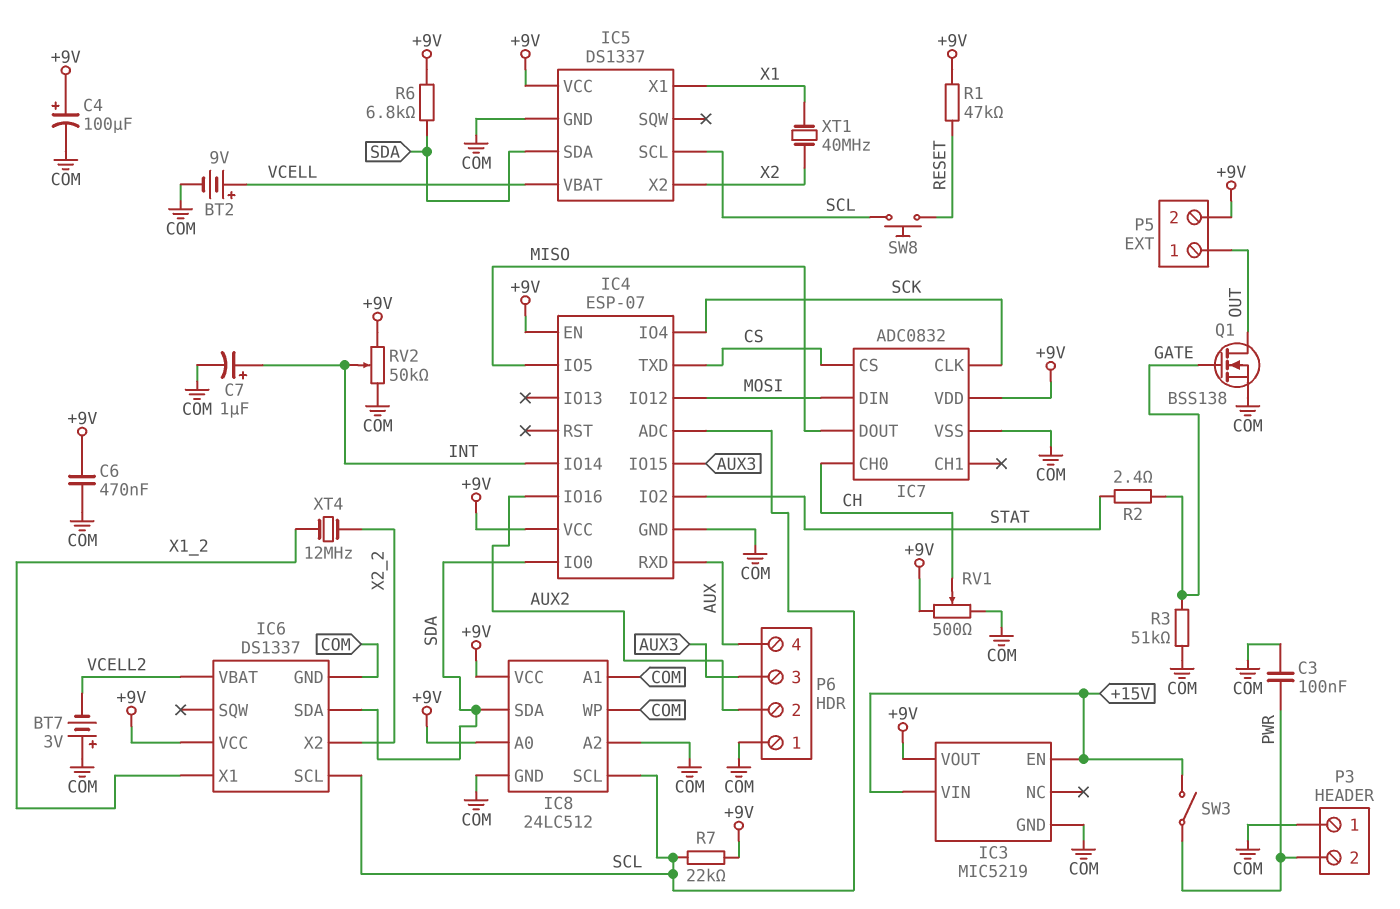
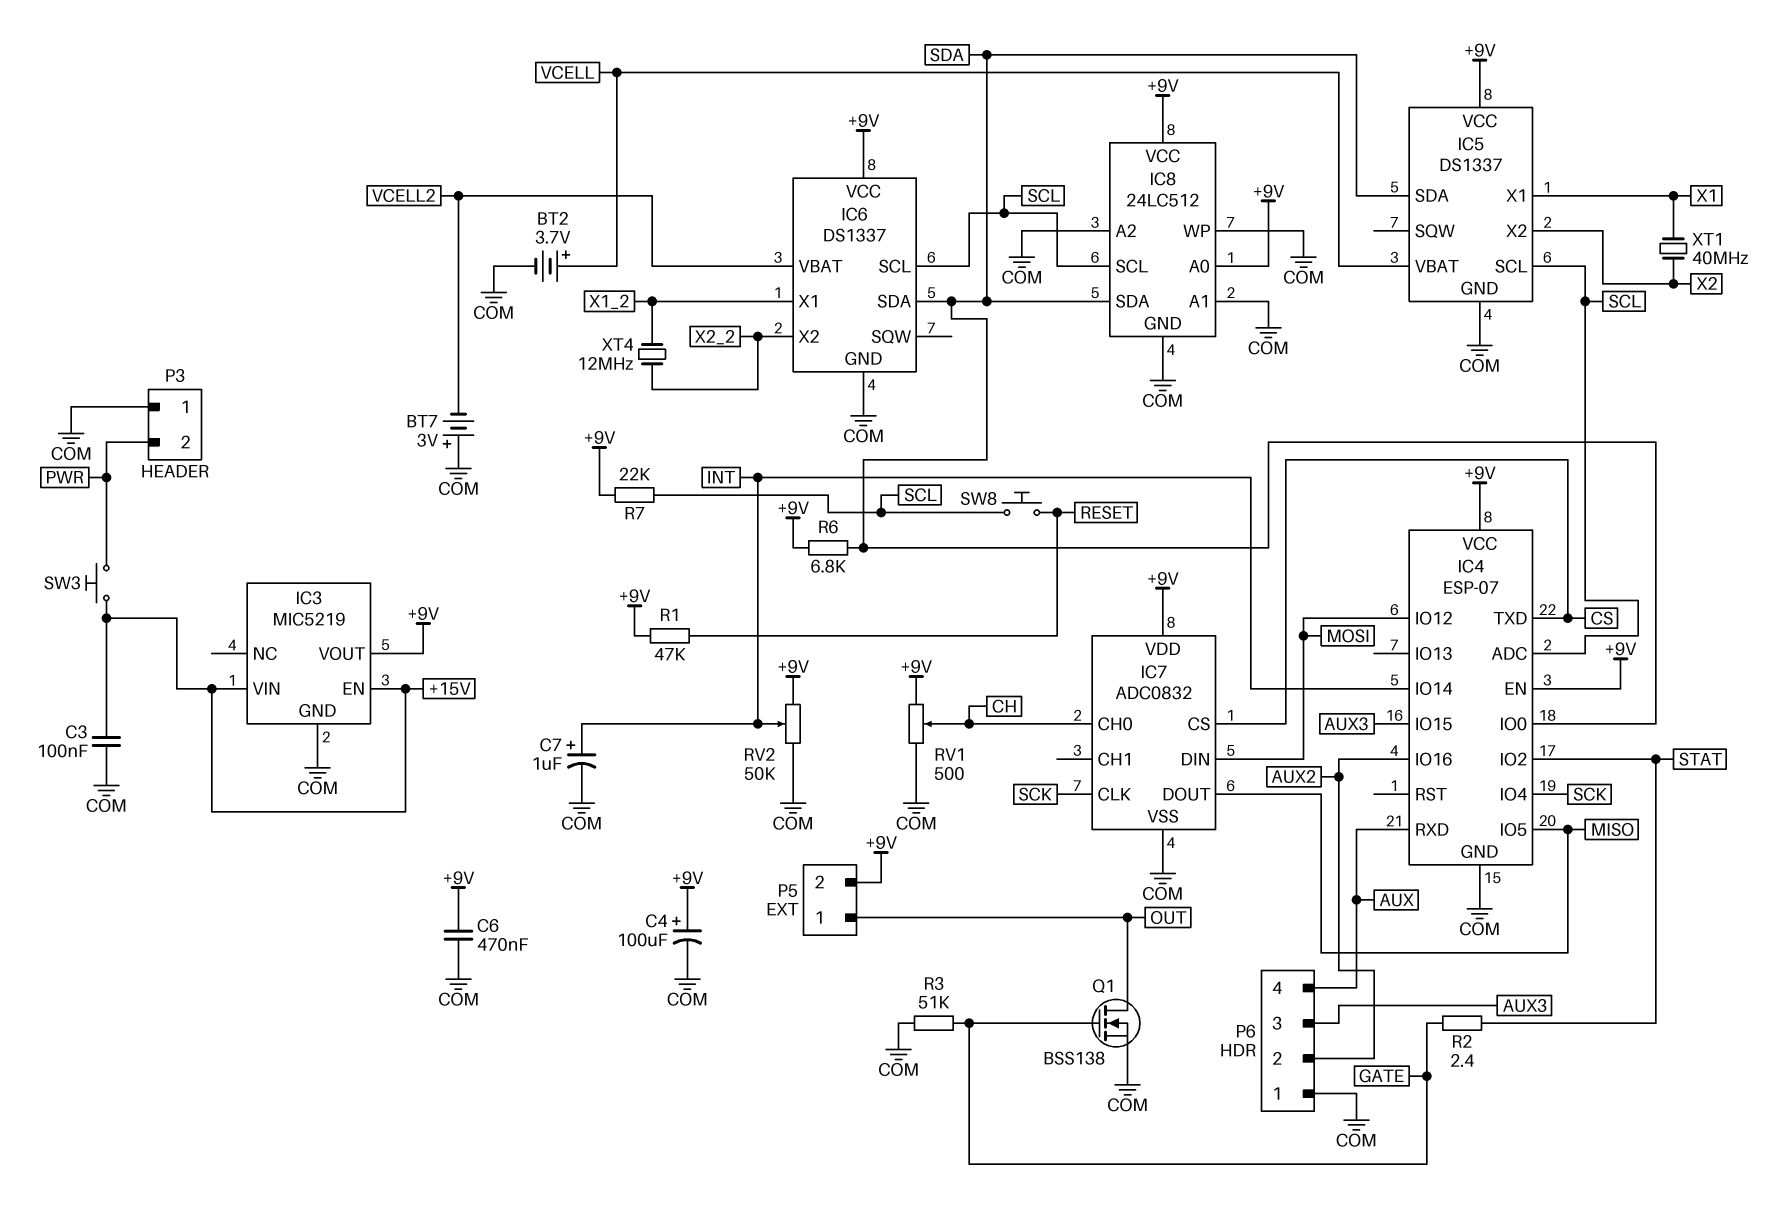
BT2: 9V (plus VCELL, minus COM) -> 3.7V (plus VCELL, minus COM)
C3: 100nF (COM, PWR) -> 100nF (+15V, COM)
SW3: switch (+15V, PWR) -> button (+15V, PWR)

